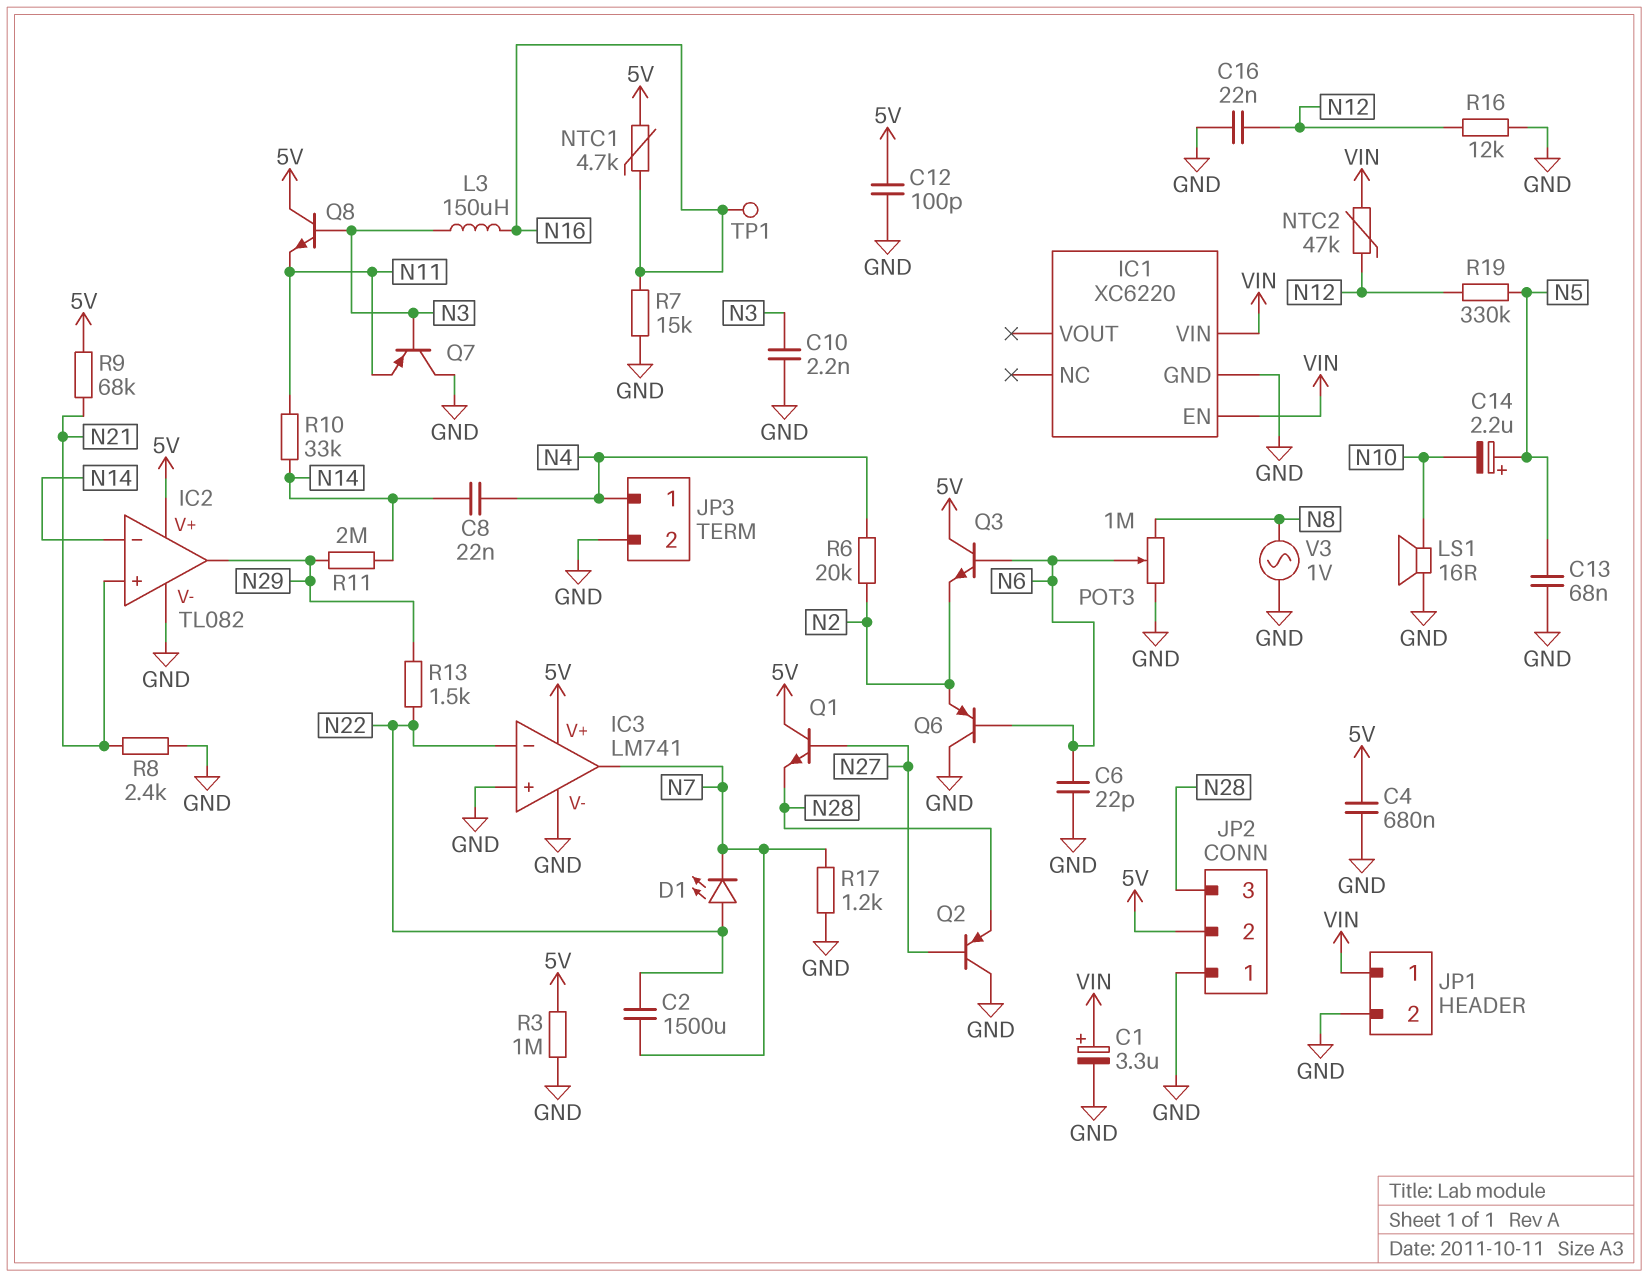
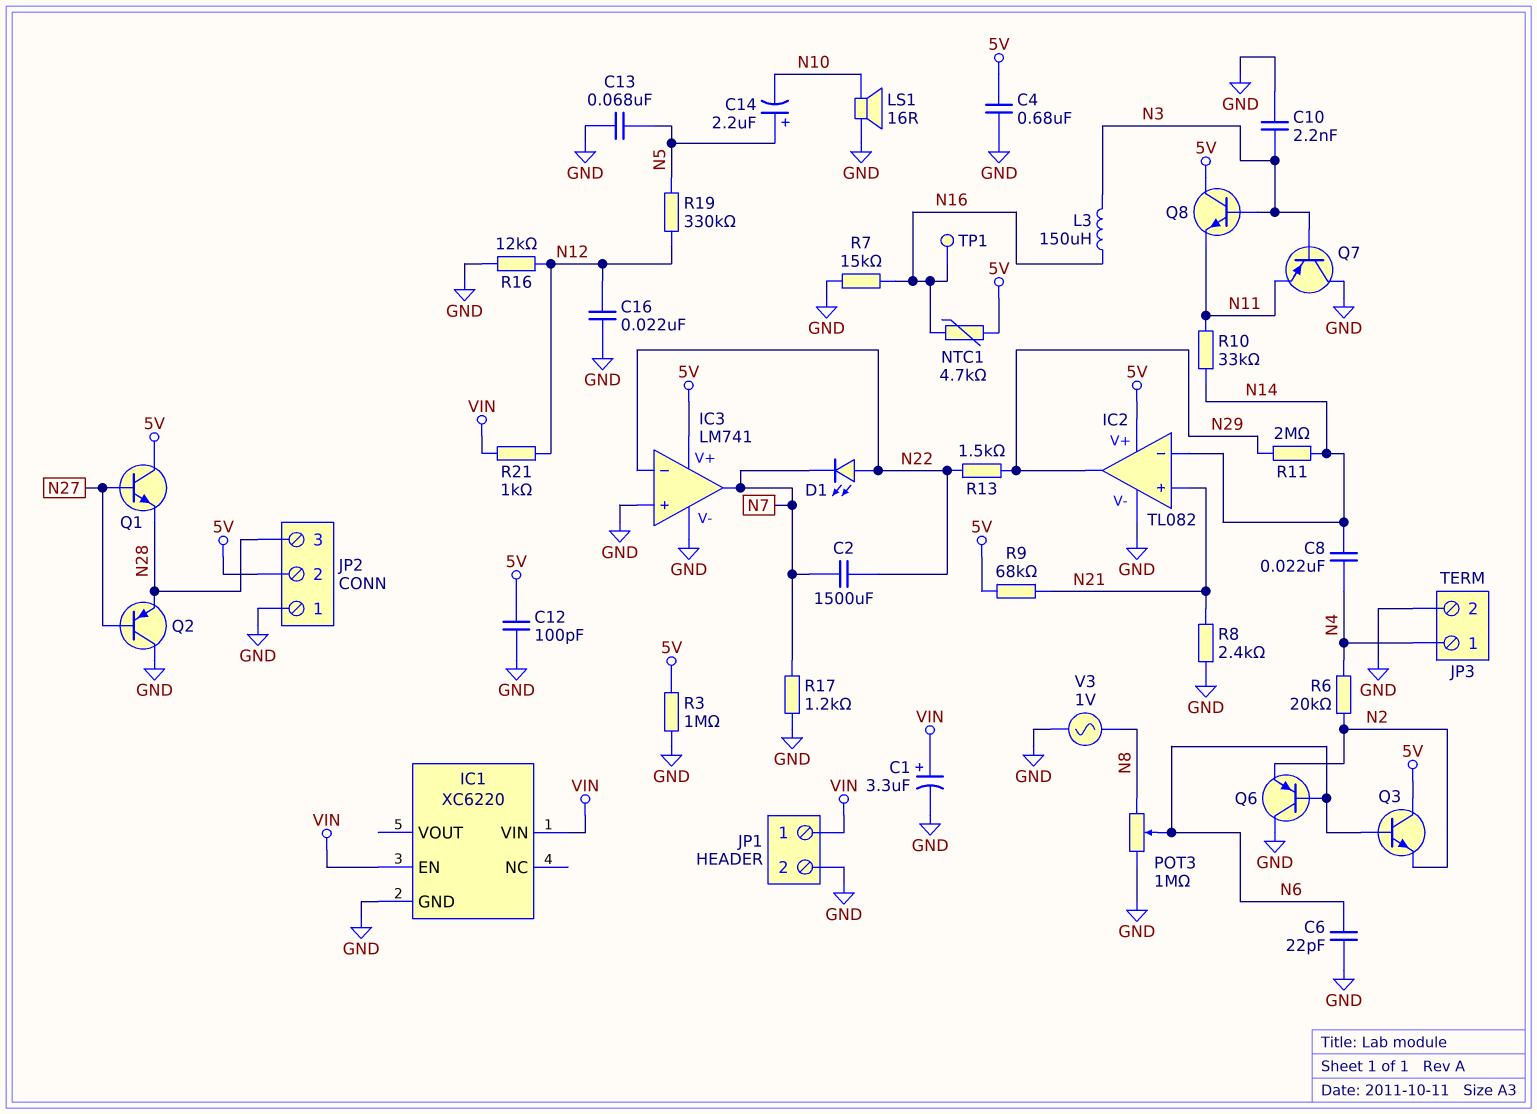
NTC2: 47k (N12, VIN) -> none
R21: none -> 1k (N12, VIN)

